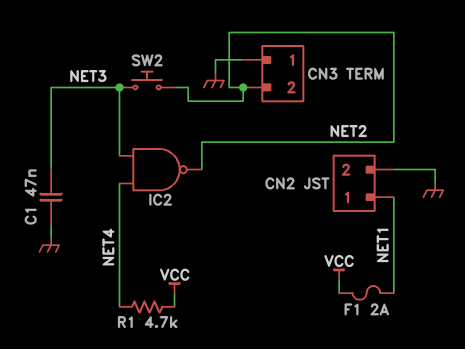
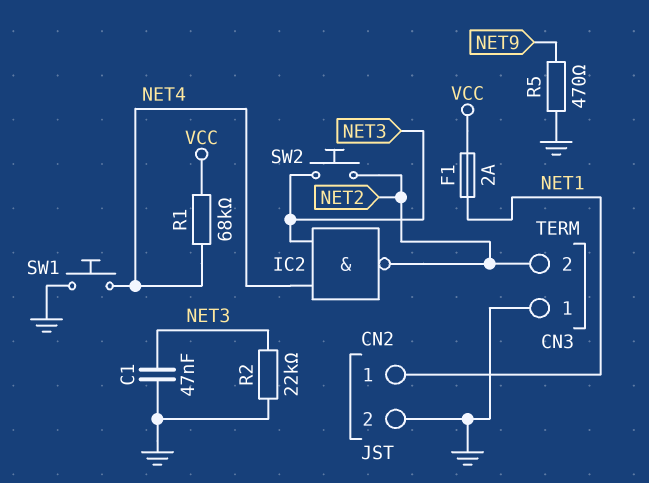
R1: 4.7k (NET4, VCC) -> 68k (NET4, VCC)
R2: none -> 22k (GND, NET3)
R5: none -> 470 (GND, NET9)
SW1: none -> button (GND, NET4)

